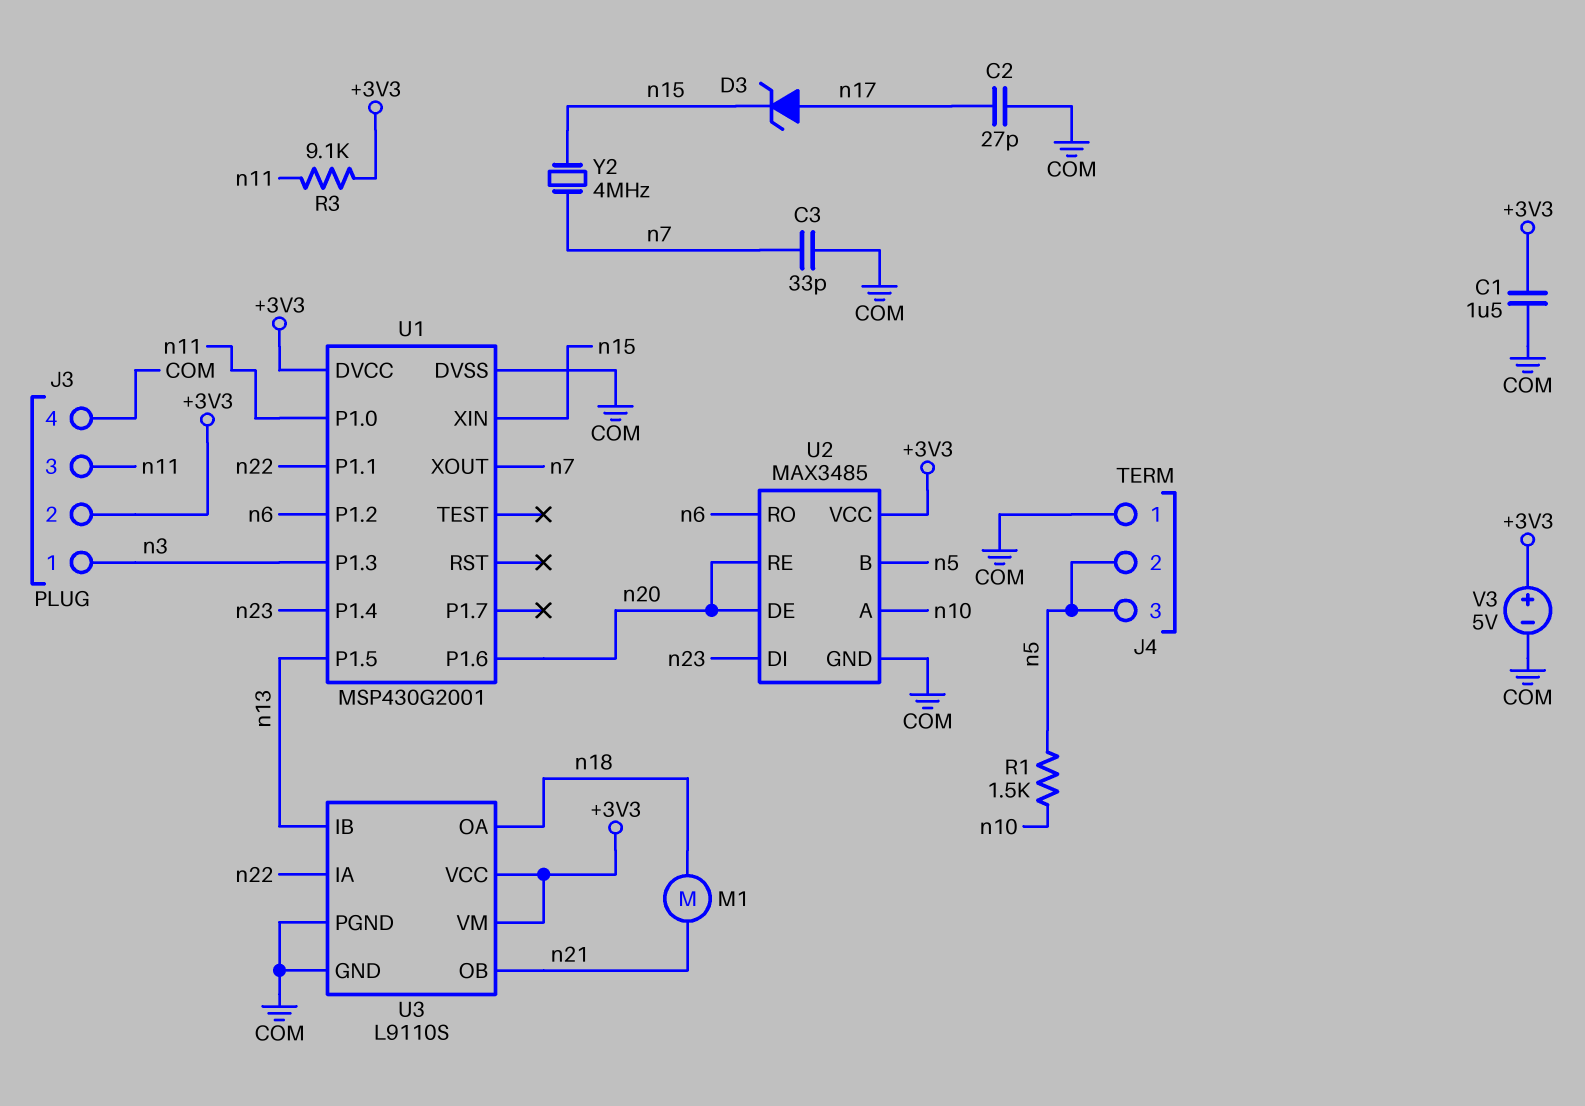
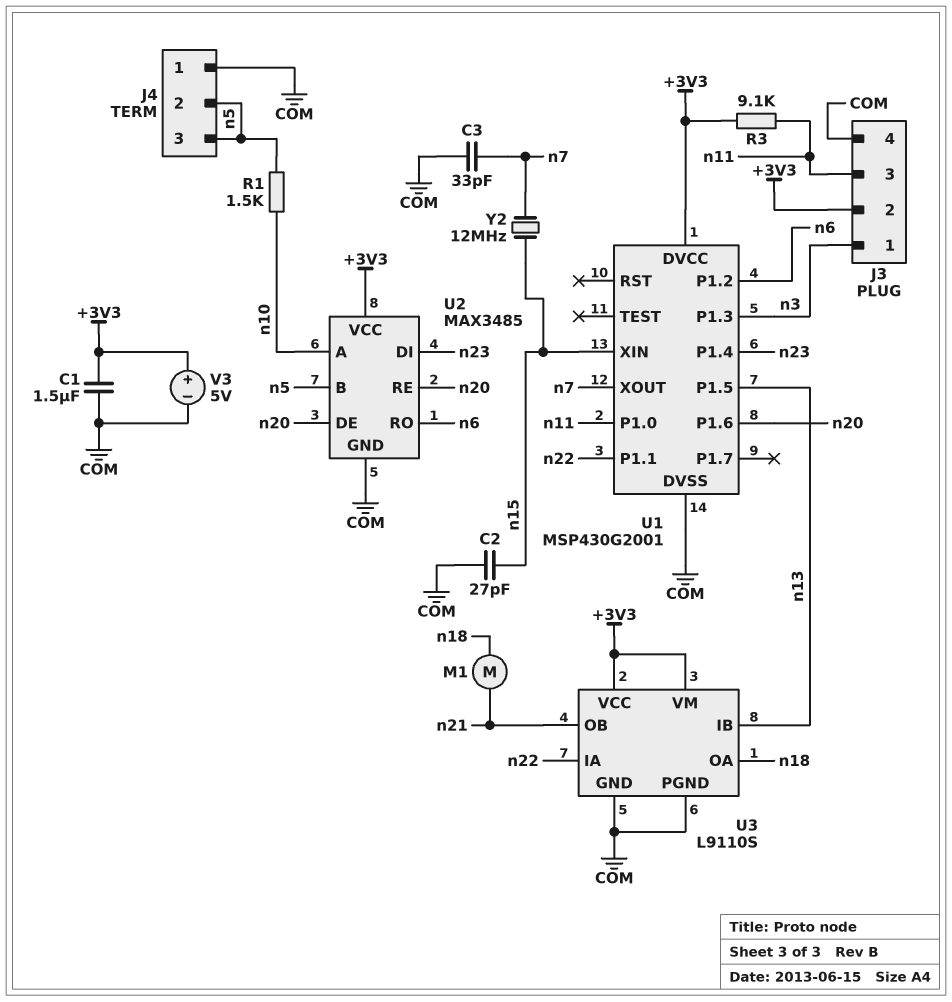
C2: 27pF (COM, n17) -> 27pF (COM, n15)
D3: zener (A n17, K n15) -> none
Y2: 4MHz (n7, n15) -> 12MHz (n7, n15)

